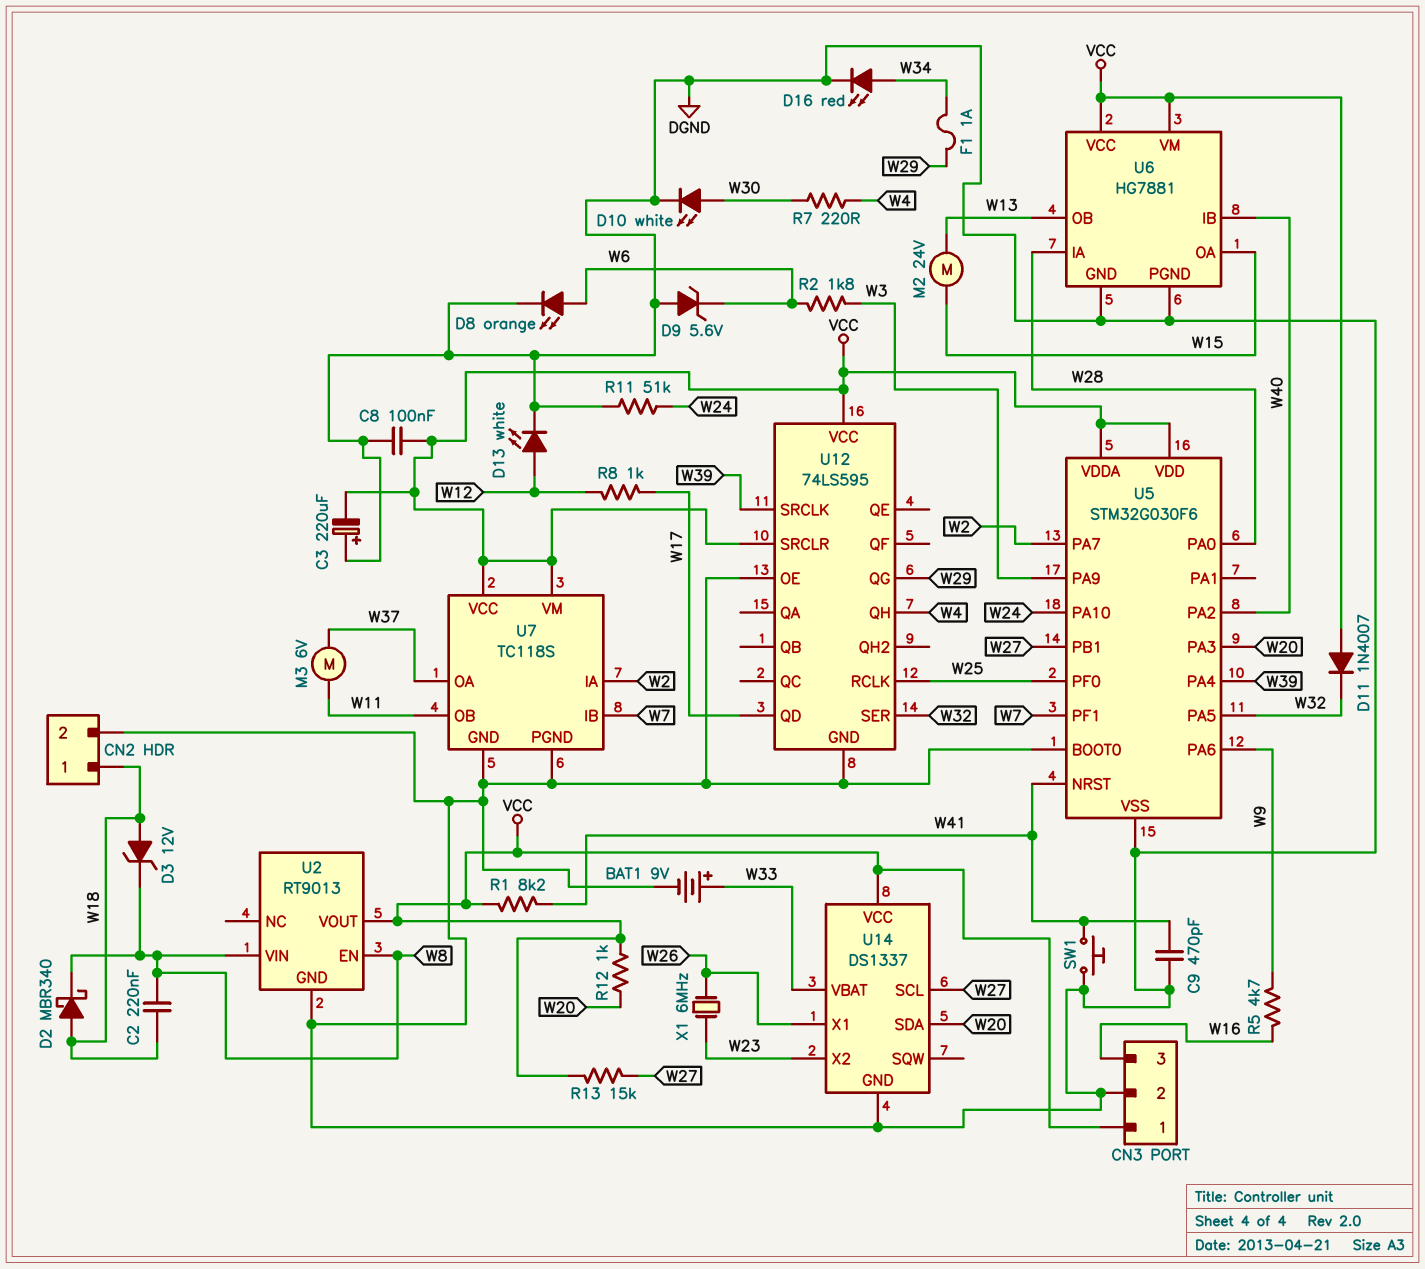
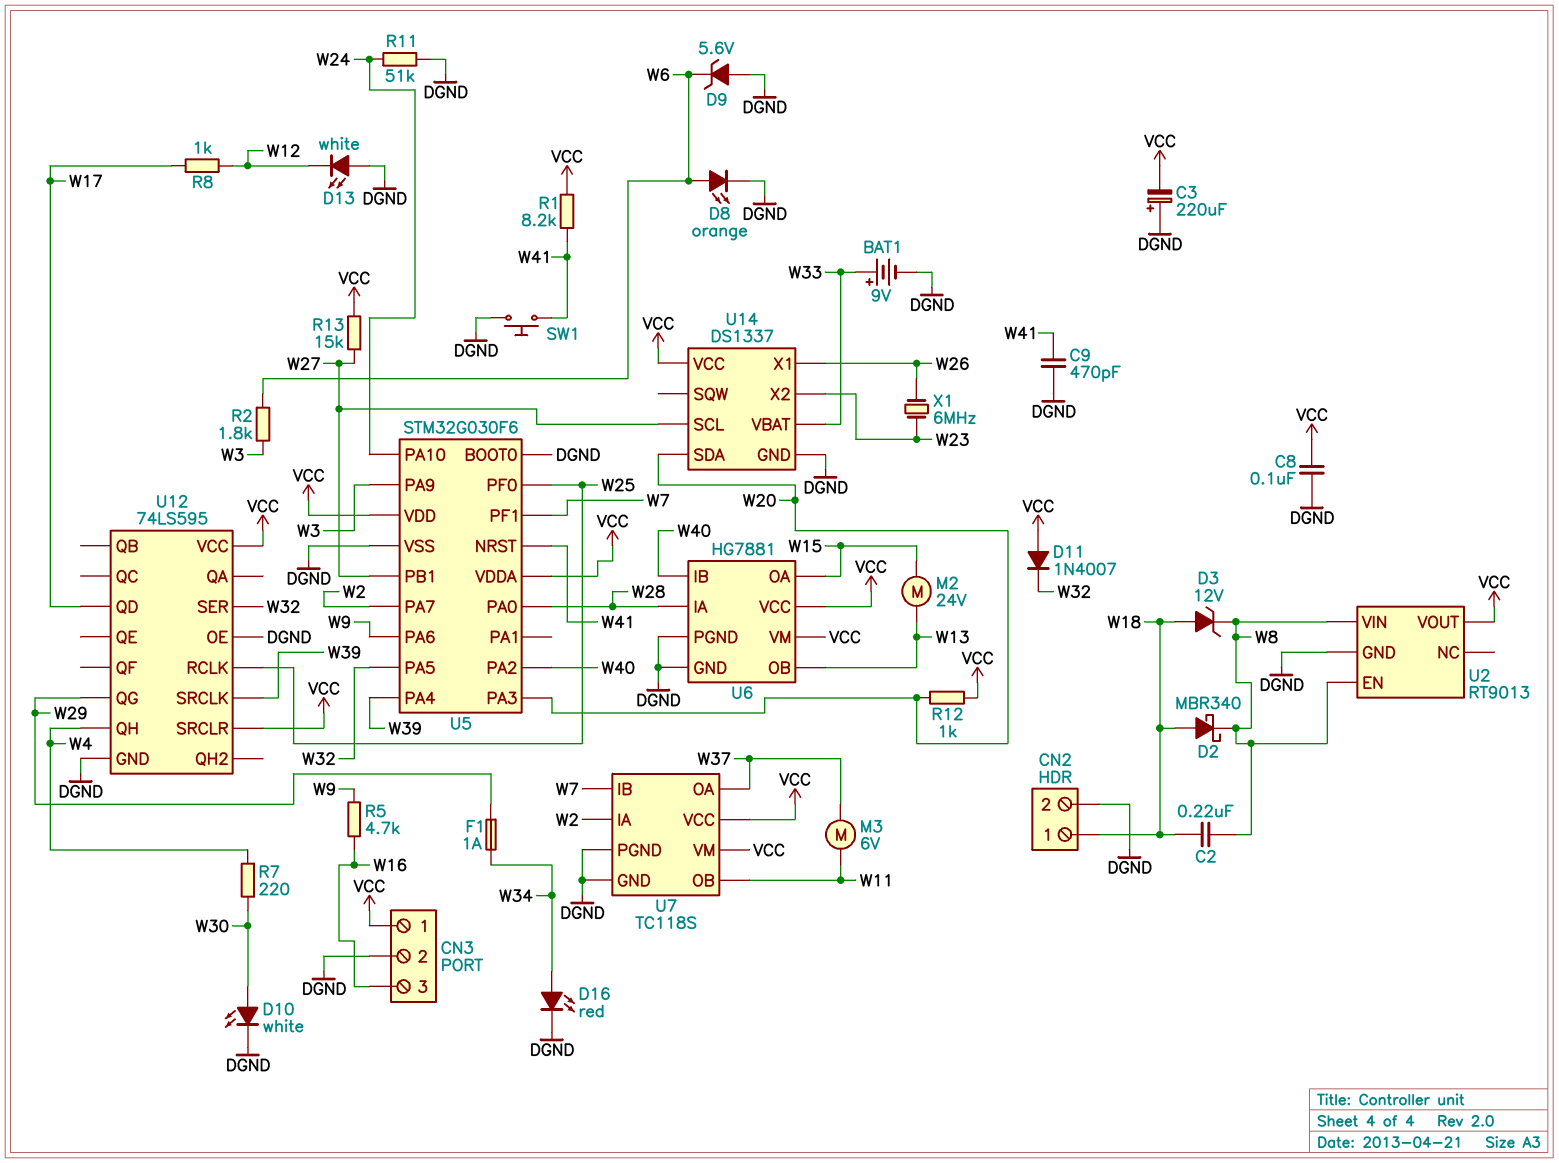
D13: LED white (A W12, K DGND) -> LED white (A DGND, K W12)

